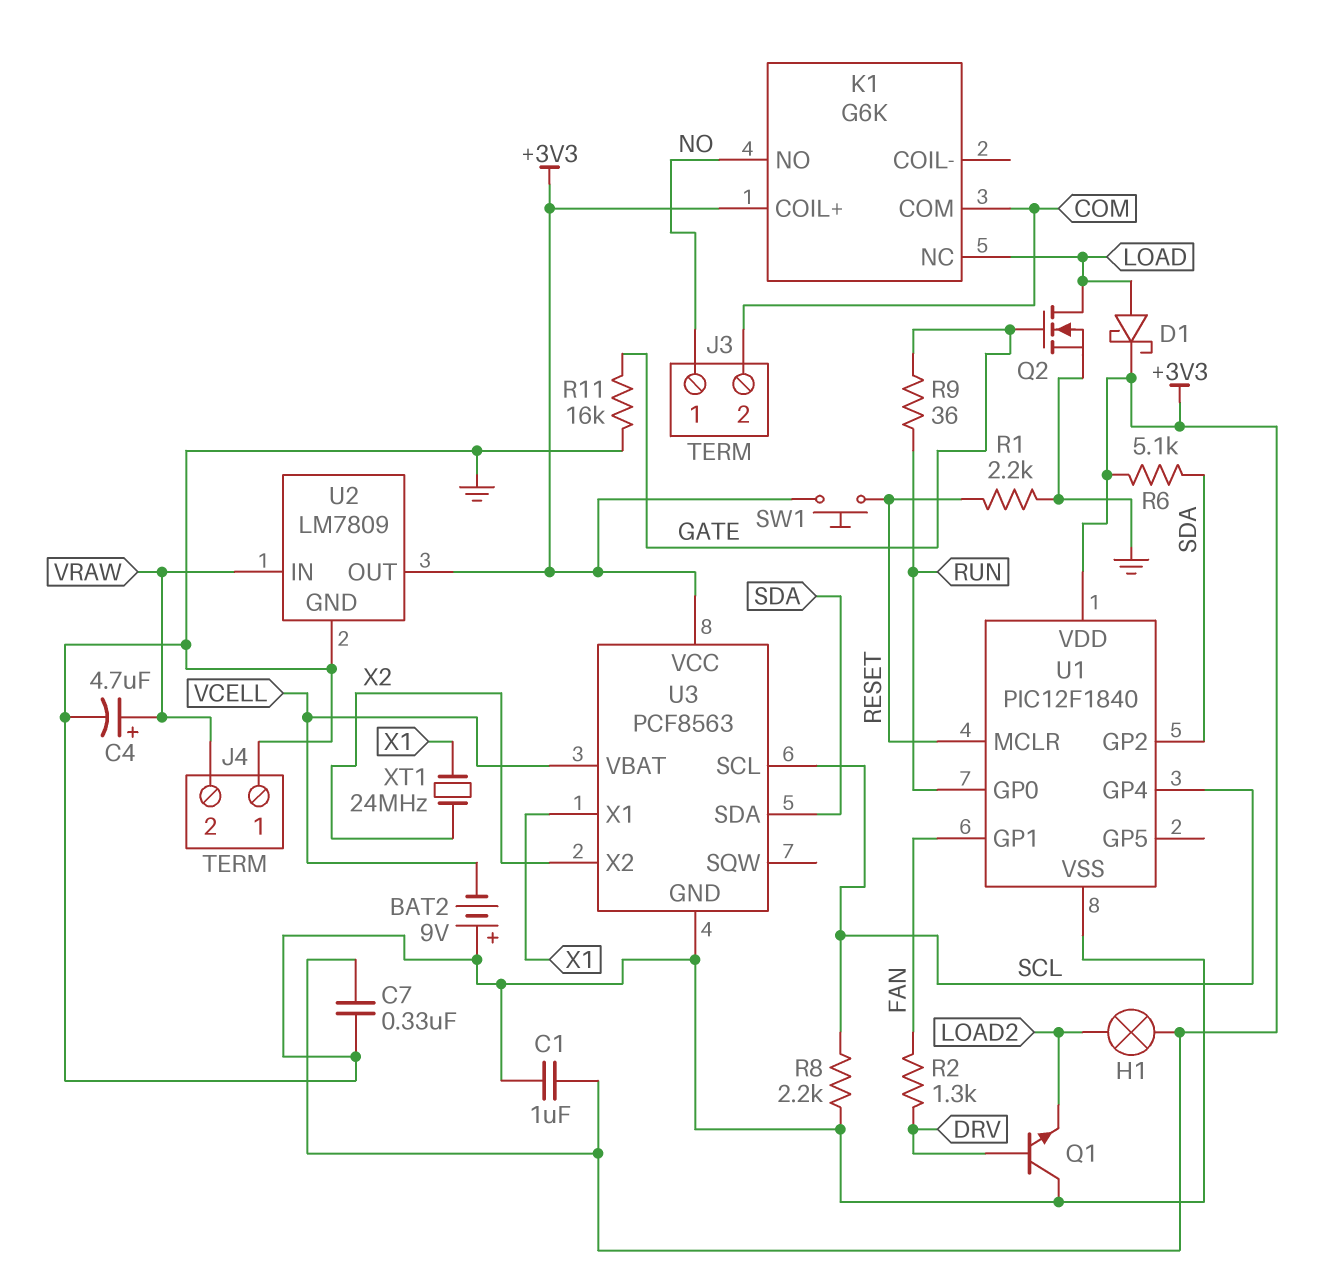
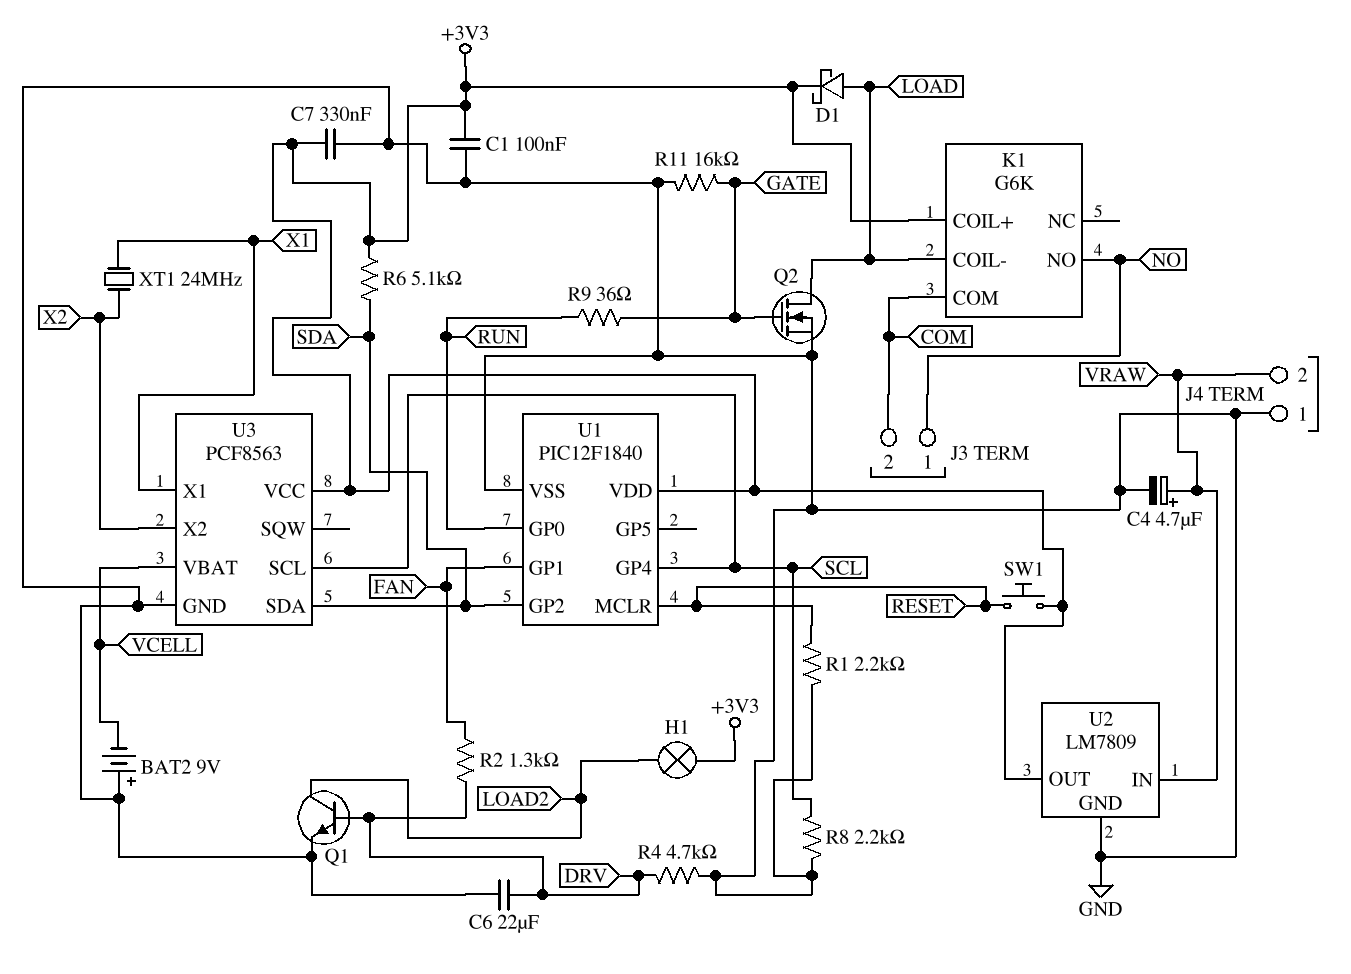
C1: 1uF (+3V3, GND) -> 100nF (+3V3, GND)
C6: none -> 22uF (DRV, GND)
K1 pin COIL-: none -> LOAD
K1 pin NC: LOAD -> none
Q1: NPN (B DRV, C GND, E LOAD2) -> NPN (B DRV, C LOAD2, E GND)
R4: none -> 4.7k (DRV, GND)

